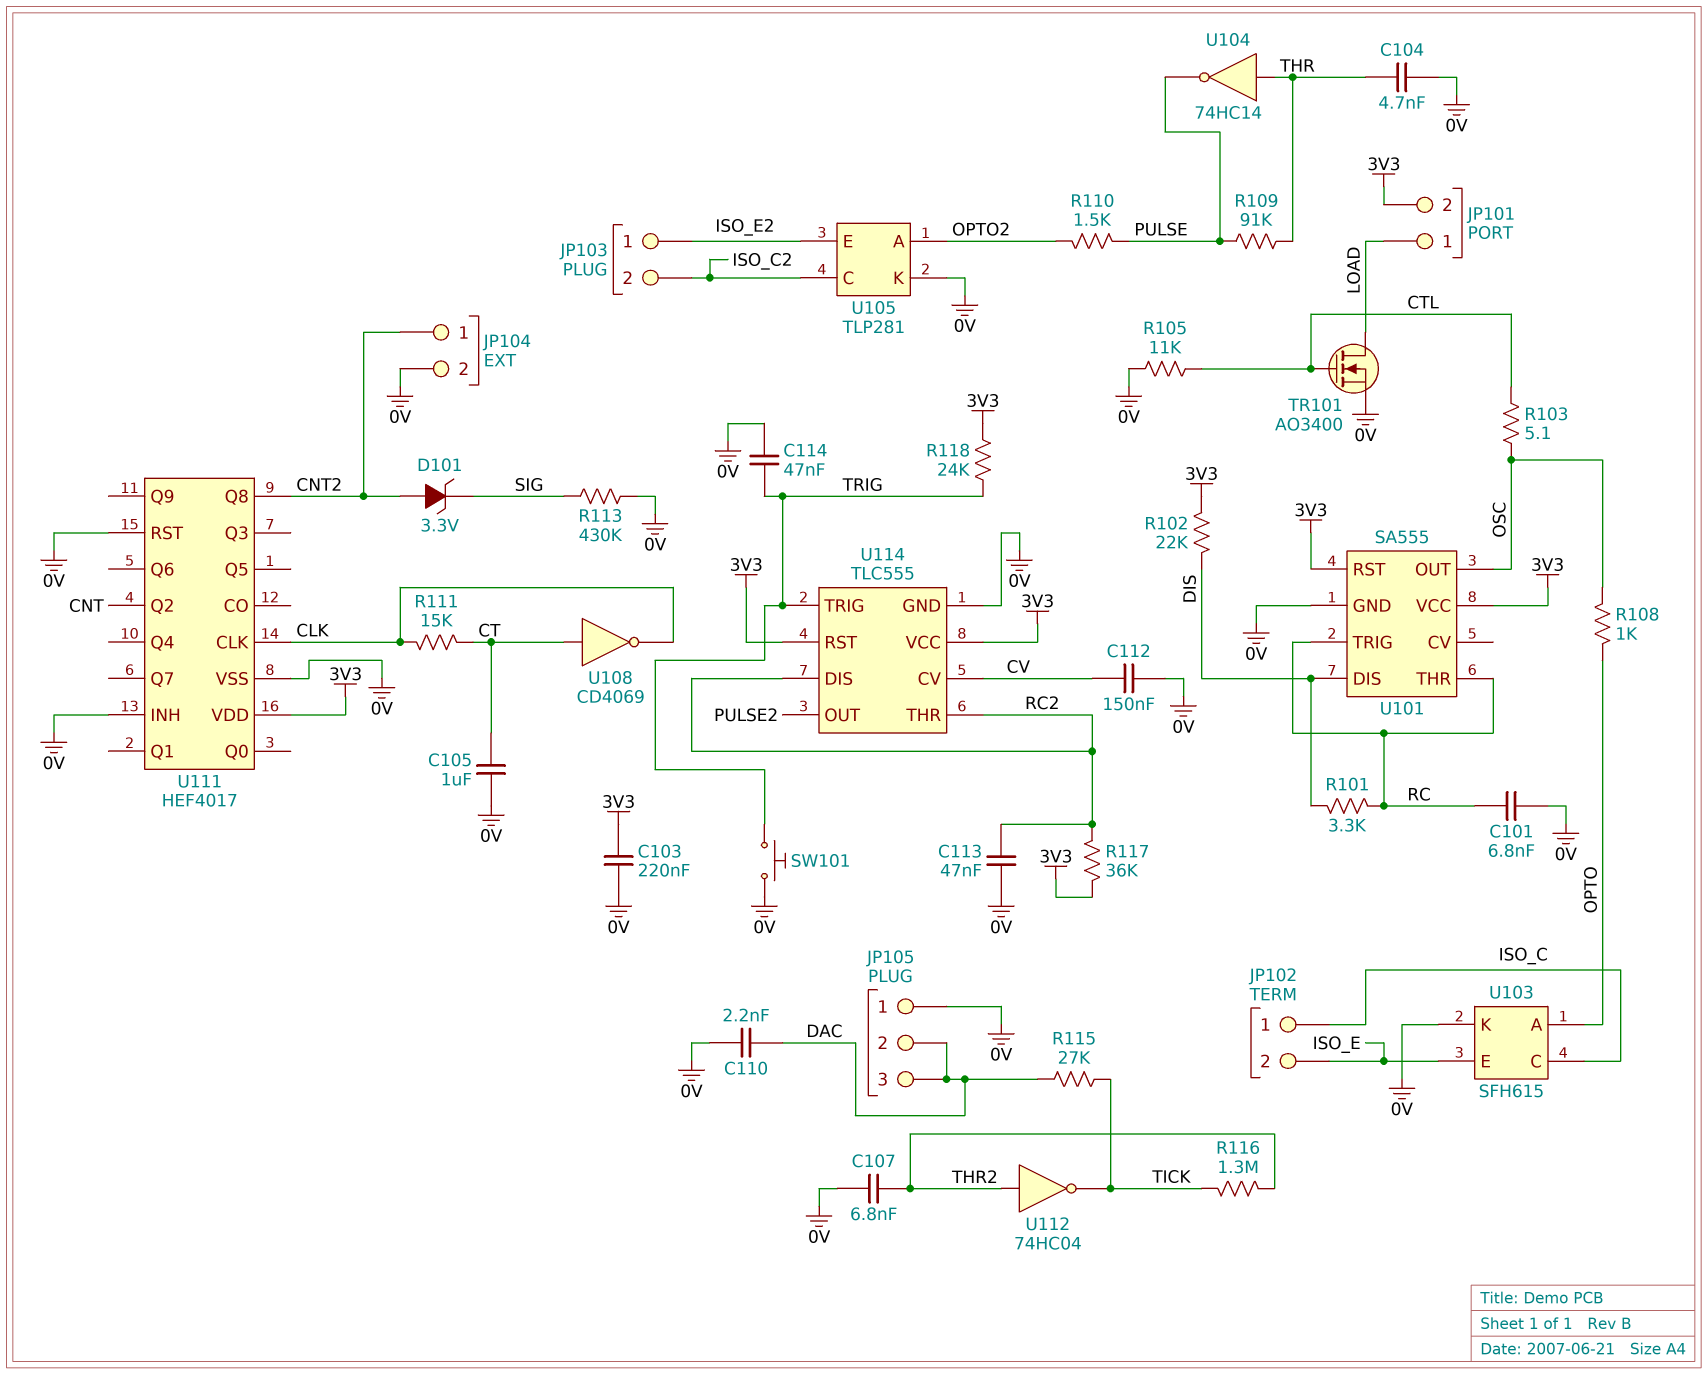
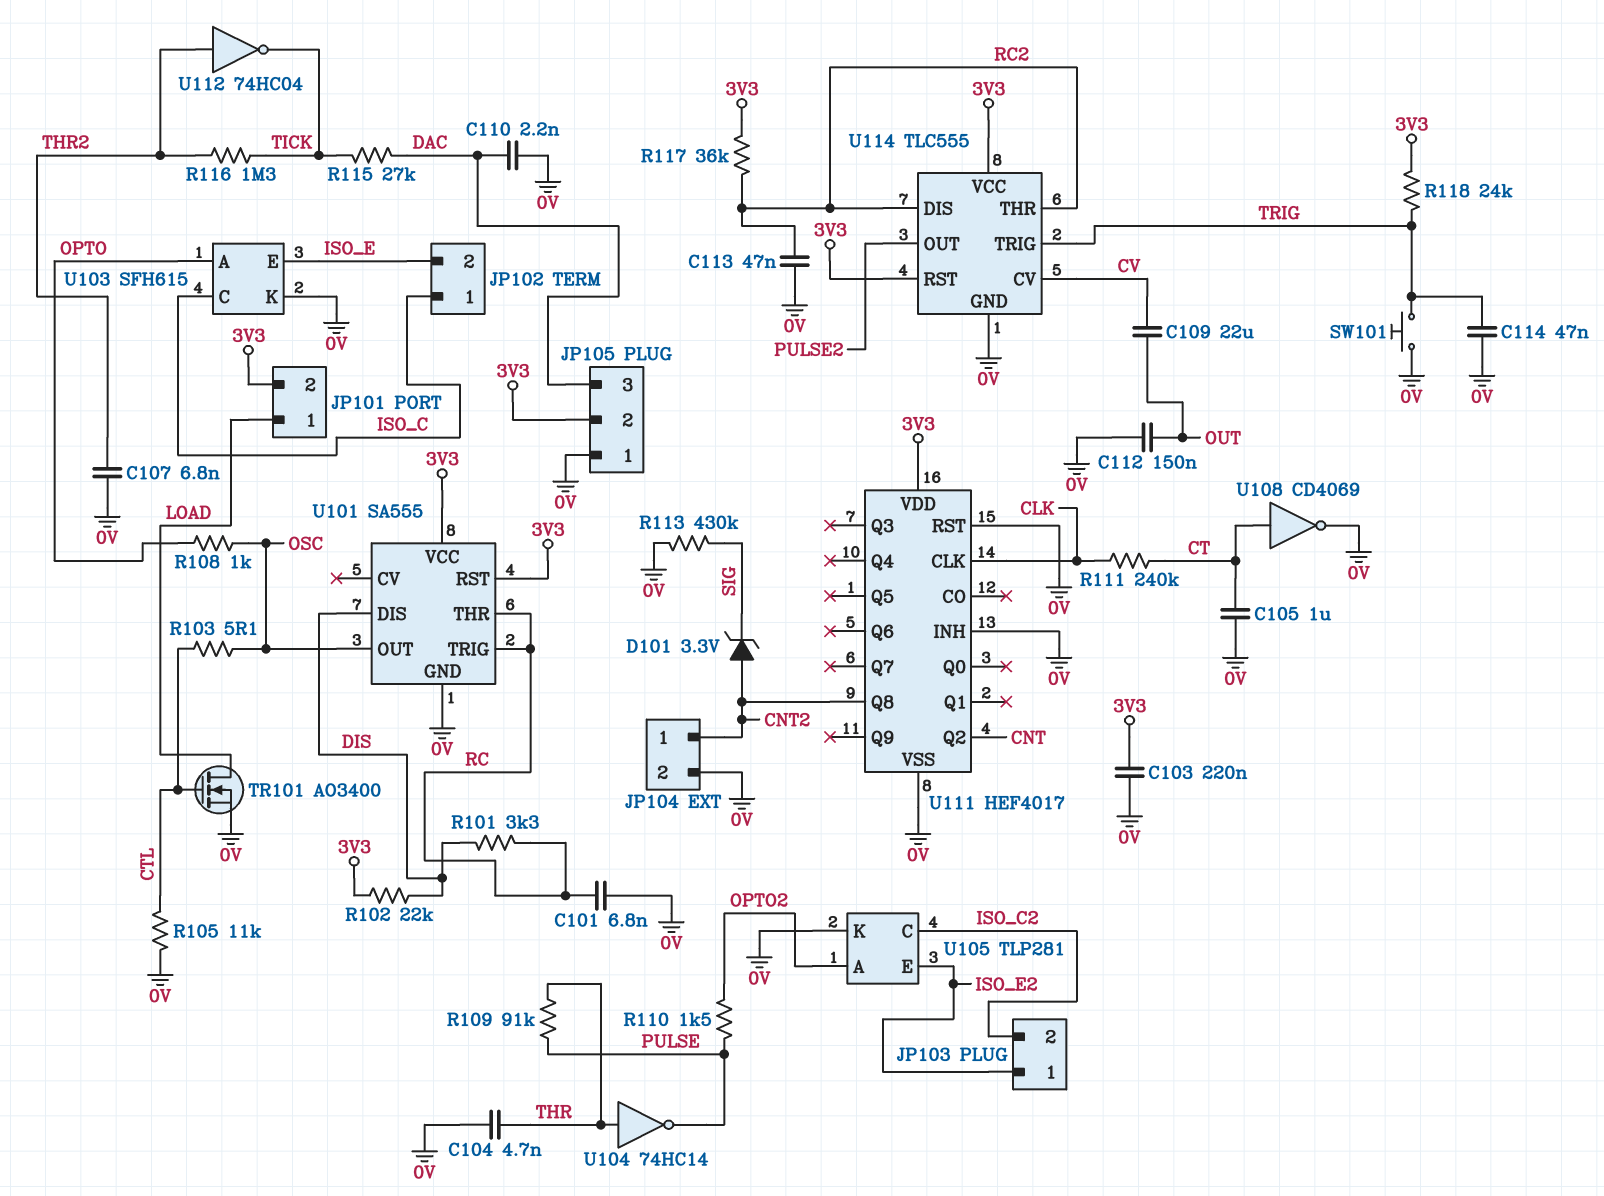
C109: none -> 22uF (CV, OUT)
C112: 150nF (0V, CV) -> 150nF (0V, OUT)
JP105 pin 2: DAC -> 3V3
R111: 15k (CLK, CT) -> 240k (CLK, CT)
U108: NOT CD4069 (in CT, out CLK) -> NOT CD4069 (in CT, out 0V)

